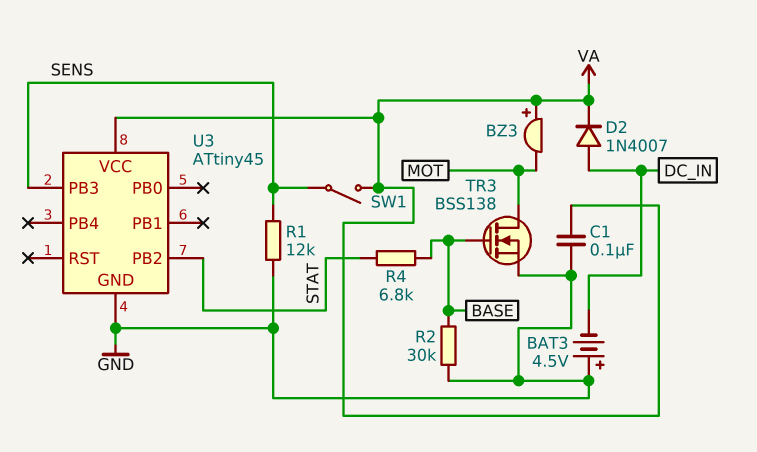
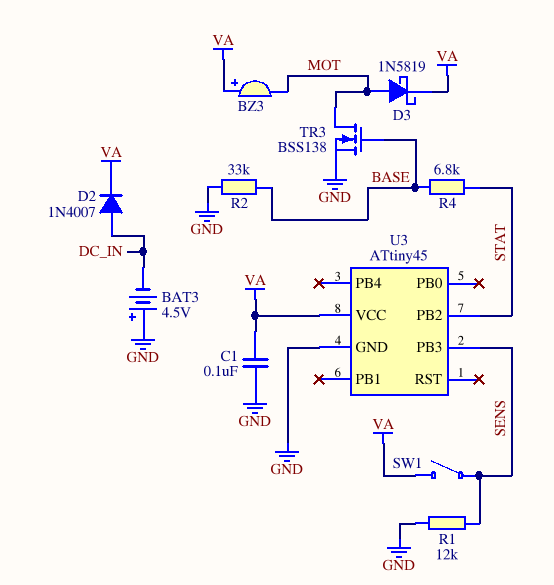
D3: none -> schottky 1N5819 (A MOT, K VA)
R2: 30k (BASE, GND) -> 33k (BASE, GND)

